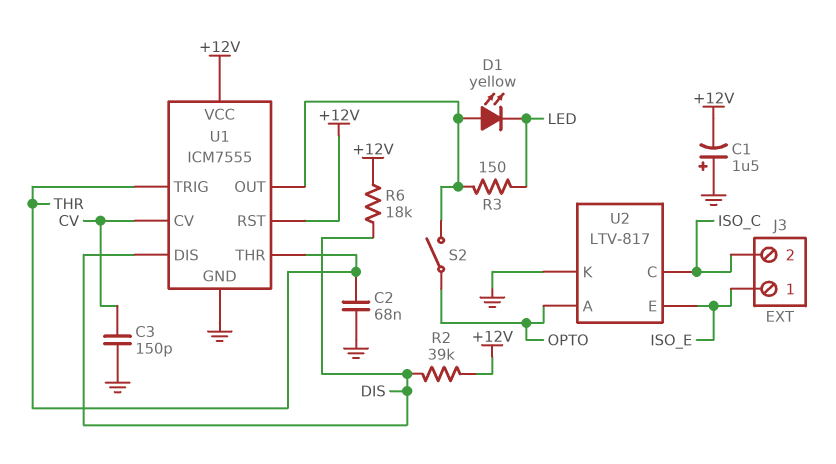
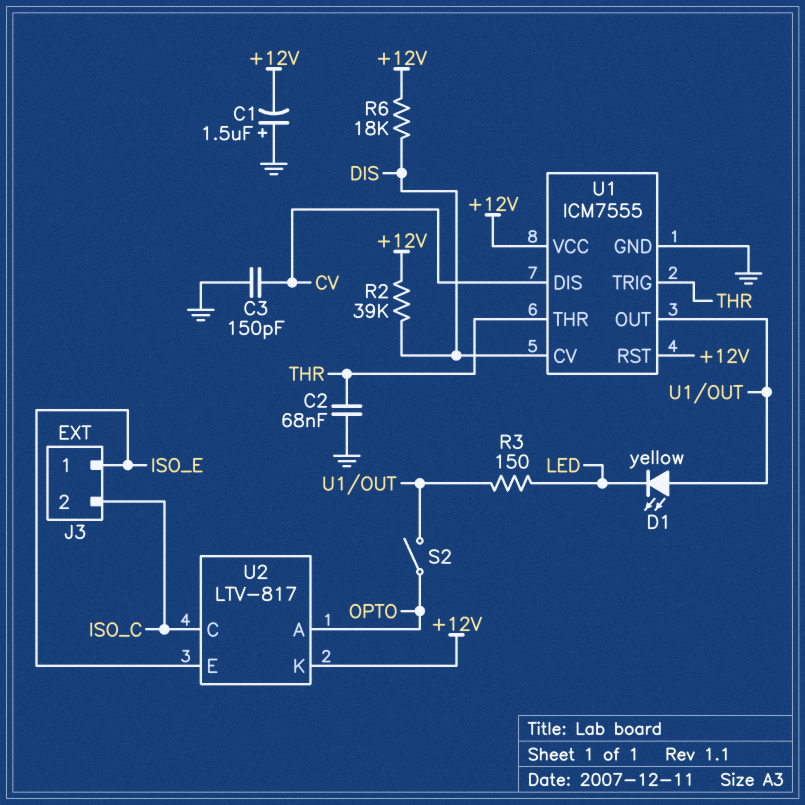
U1 pin CV: CV -> DIS
U1 pin DIS: DIS -> CV
U2 pin K: GND -> +12V

